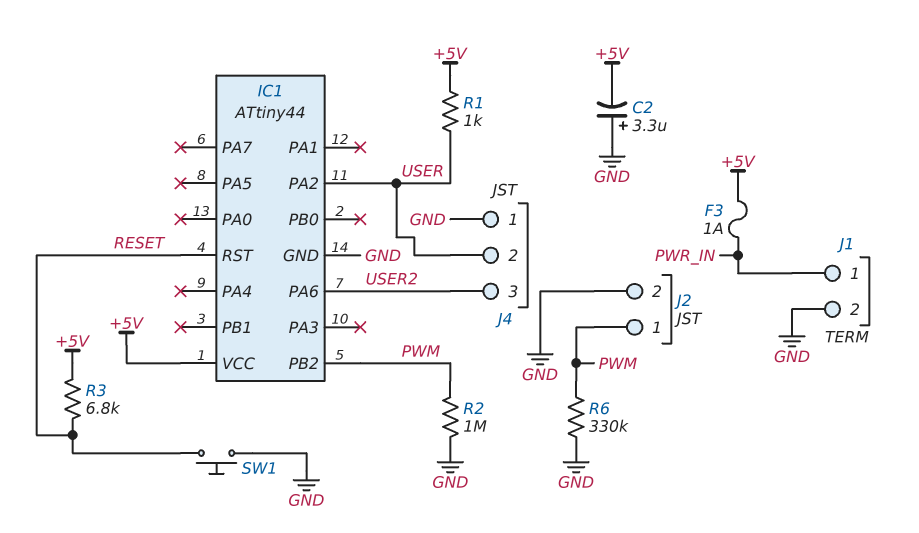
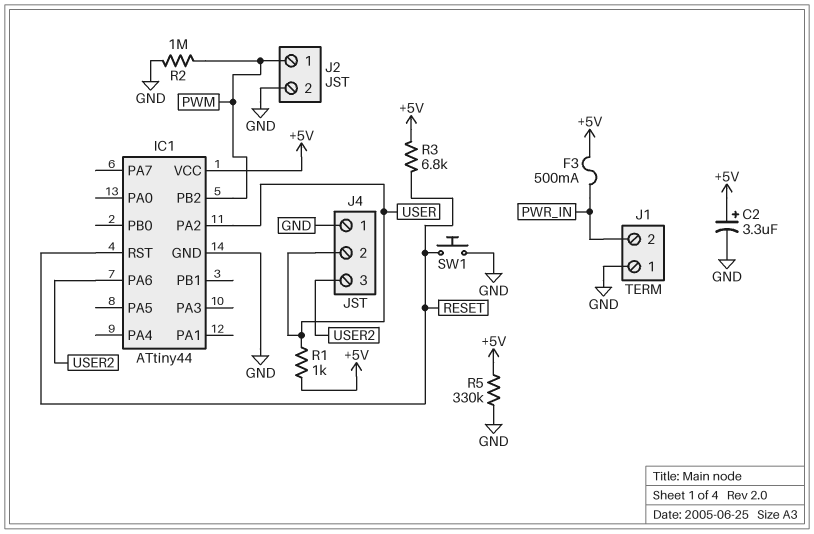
C2: 3.3uF (plus GND, minus +5V) -> 3.3uF (plus +5V, minus GND)
F3: 1A (+5V, PWR_IN) -> 500mA (+5V, PWR_IN)
J1 pin 1: PWR_IN -> GND
J1 pin 2: GND -> PWR_IN
R5: none -> 330k (+5V, GND)
R6: 330k (GND, PWM) -> none

